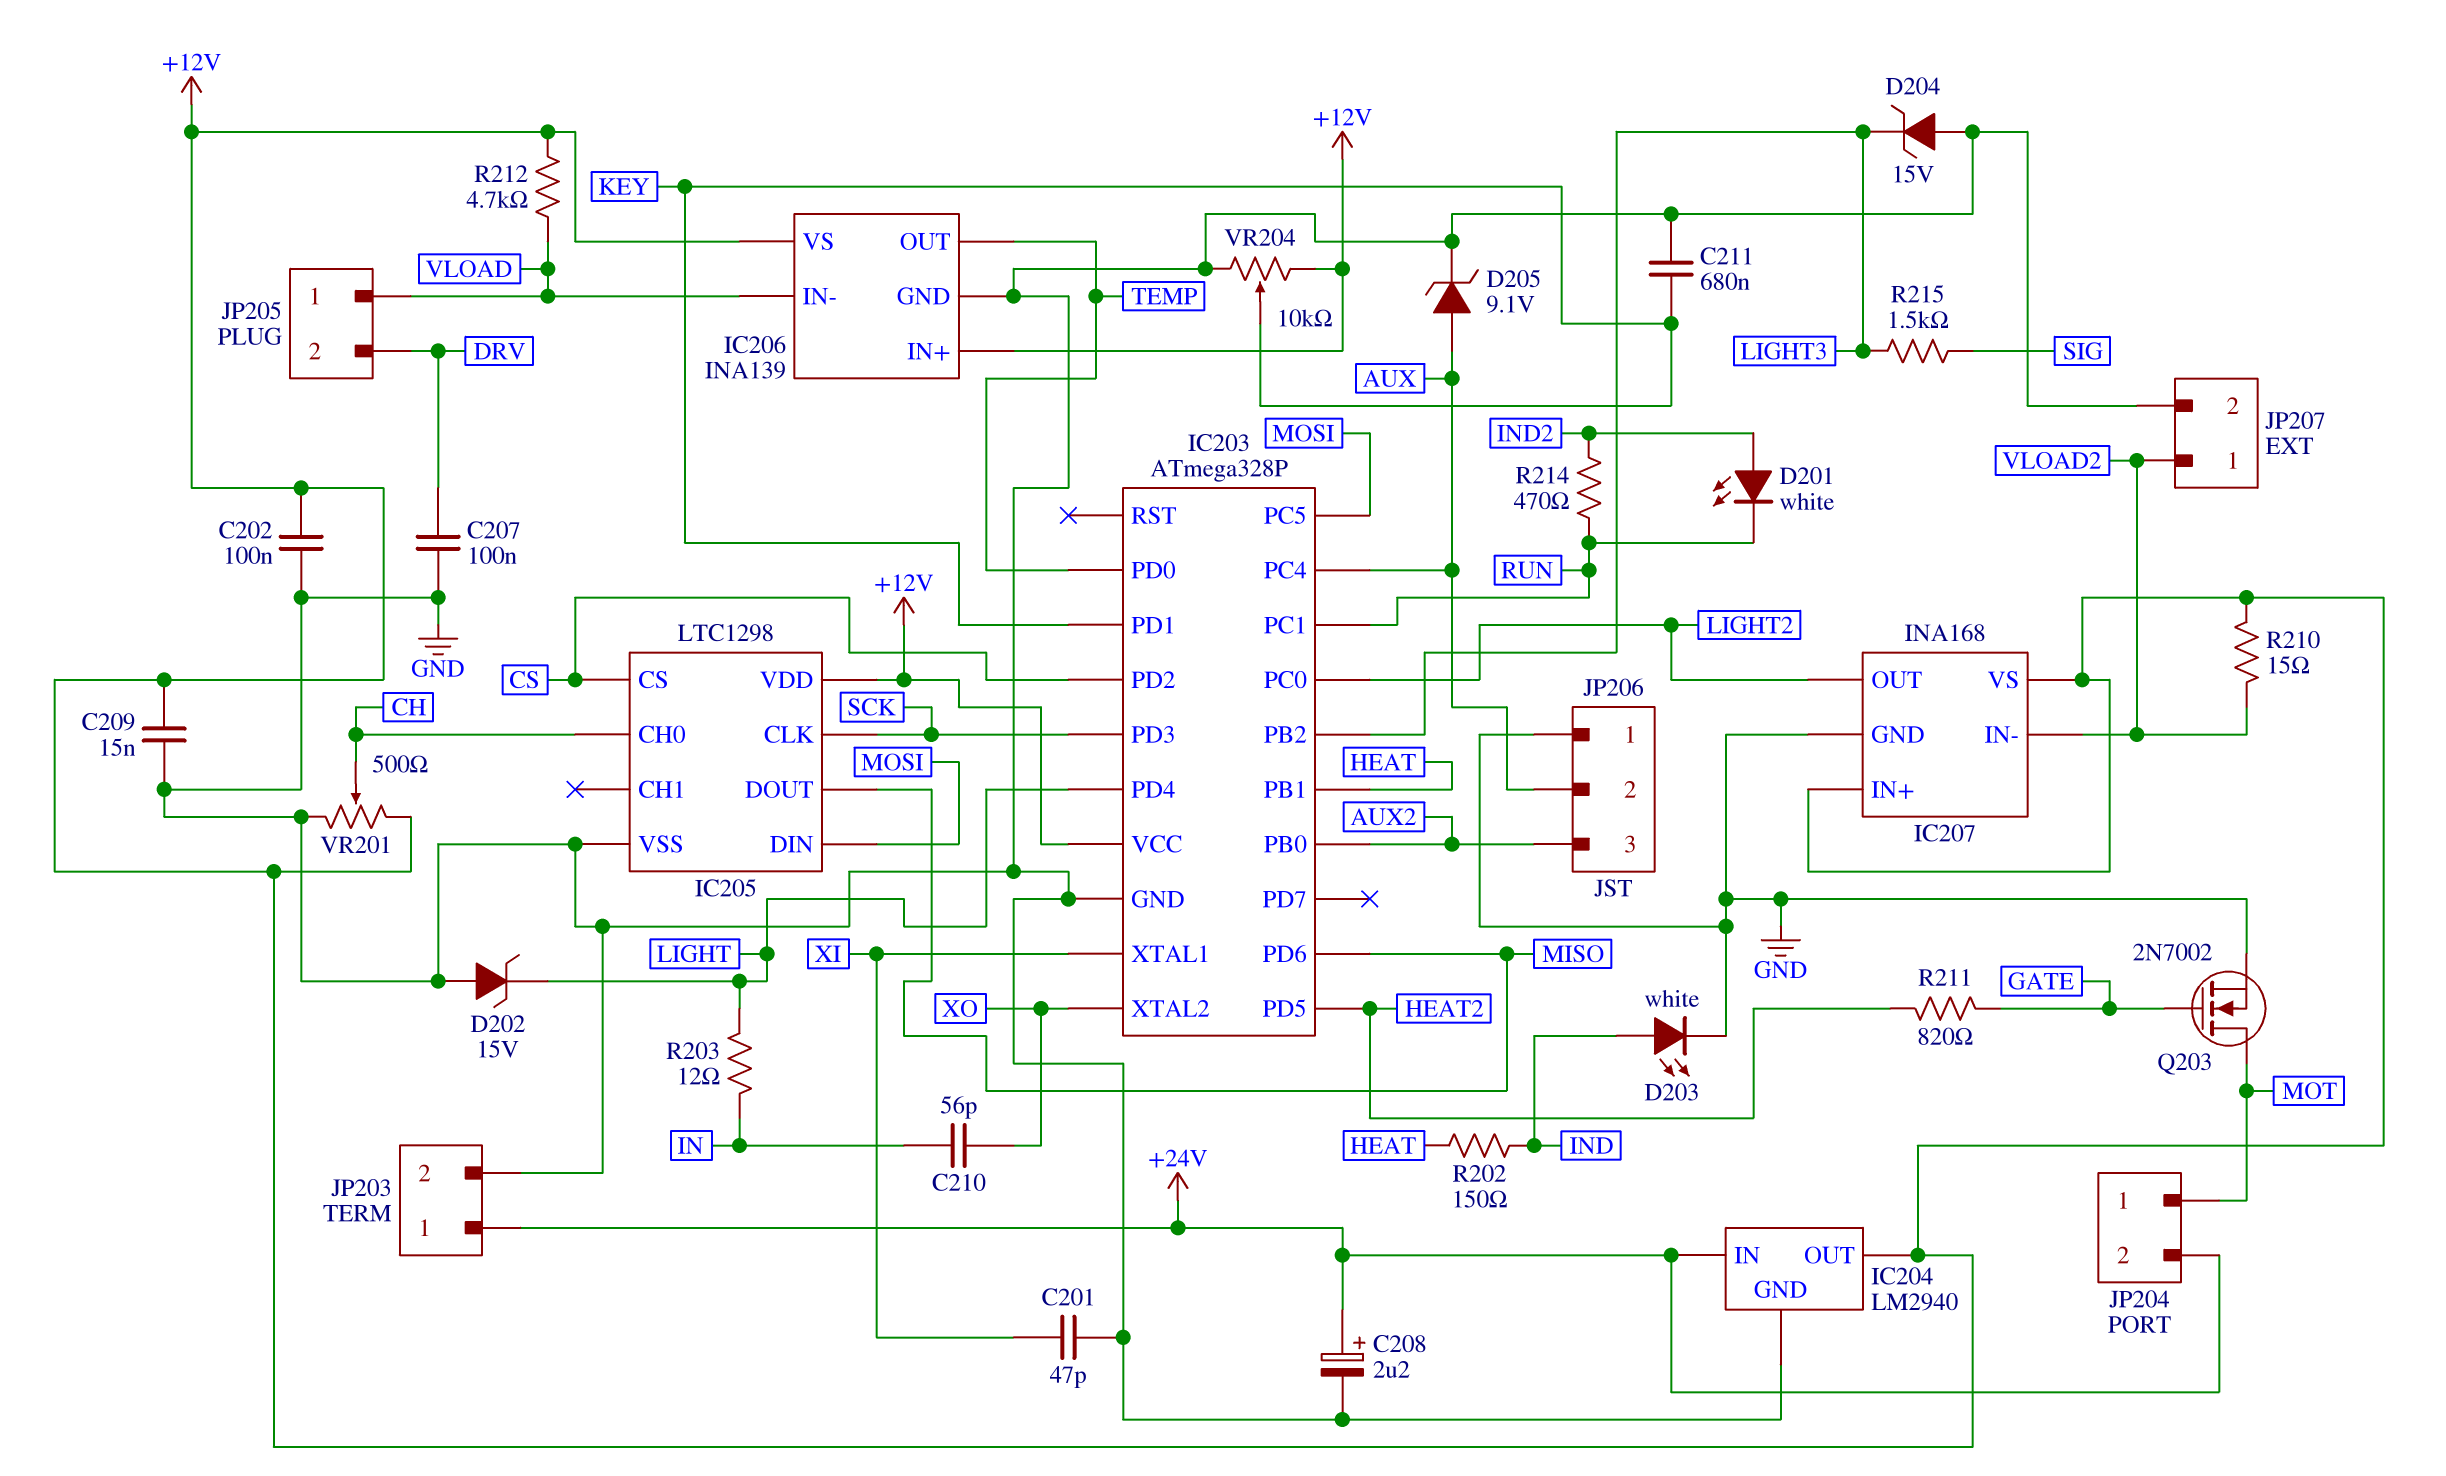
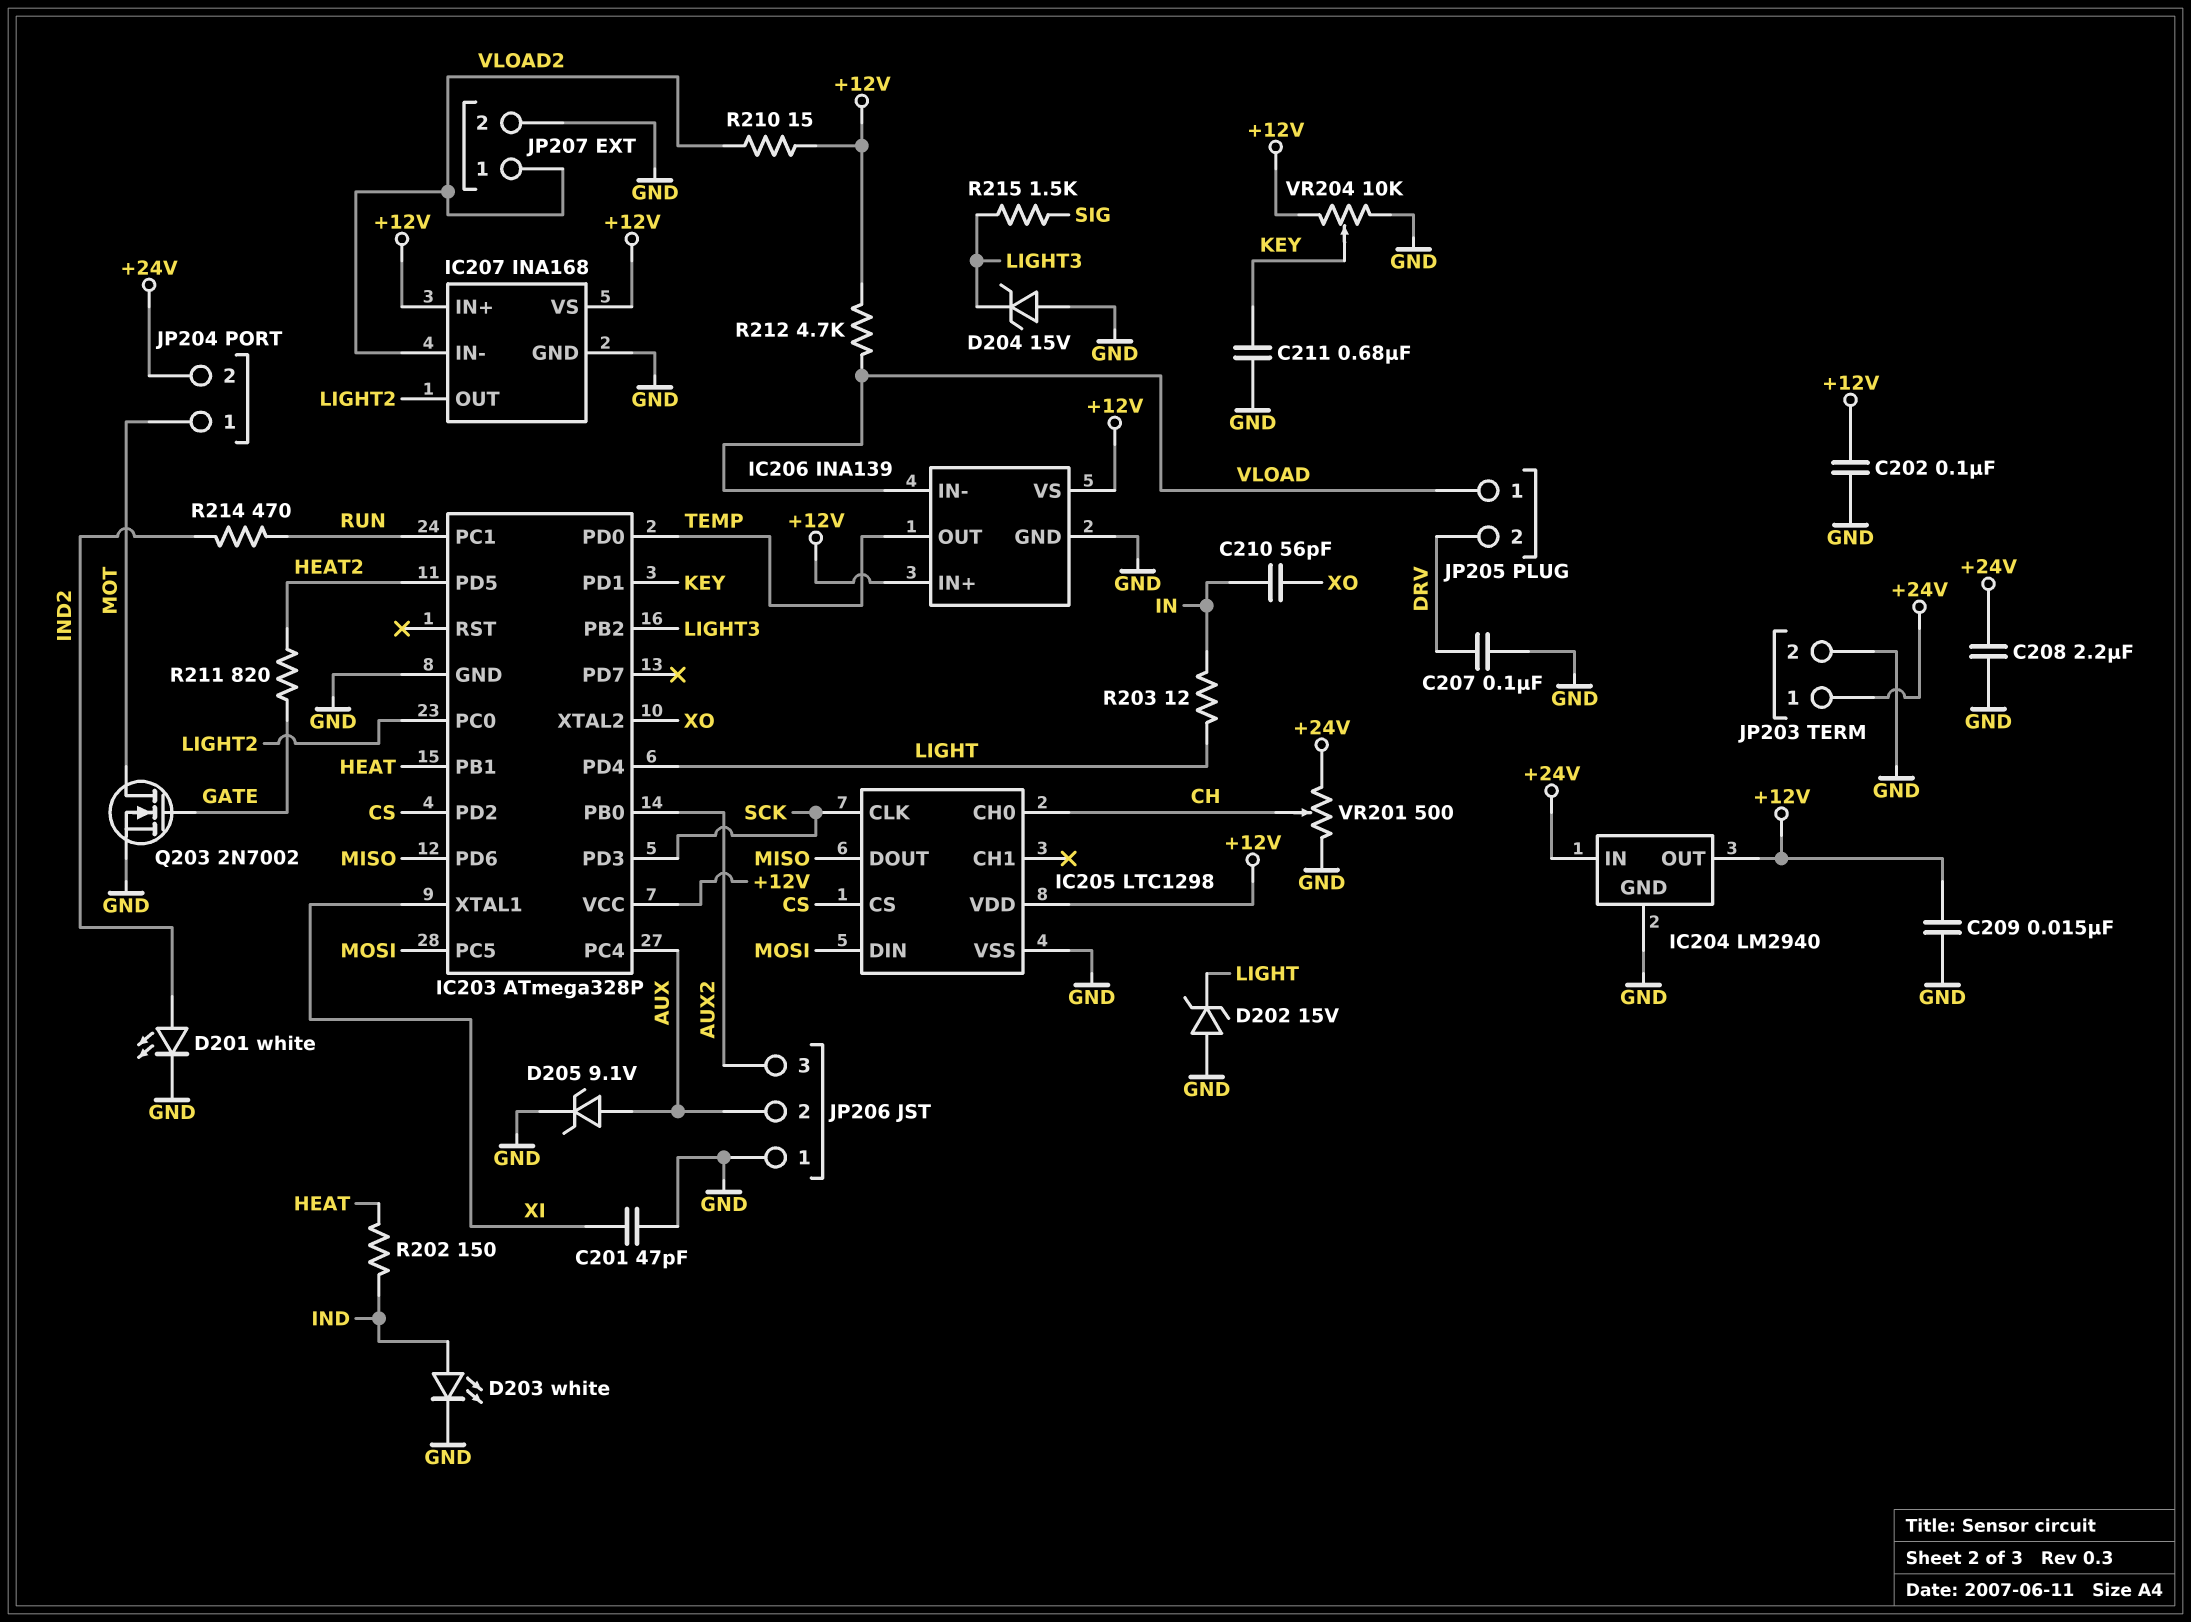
C208: 2.2uF (plus +24V, minus GND) -> 2.2uF (+24V, GND)
D201: LED white (A IND2, K RUN) -> LED white (A IND2, K GND)
VR201: 500 (+12V, GND, wiper CH) -> 500 (+24V, GND, wiper CH)

